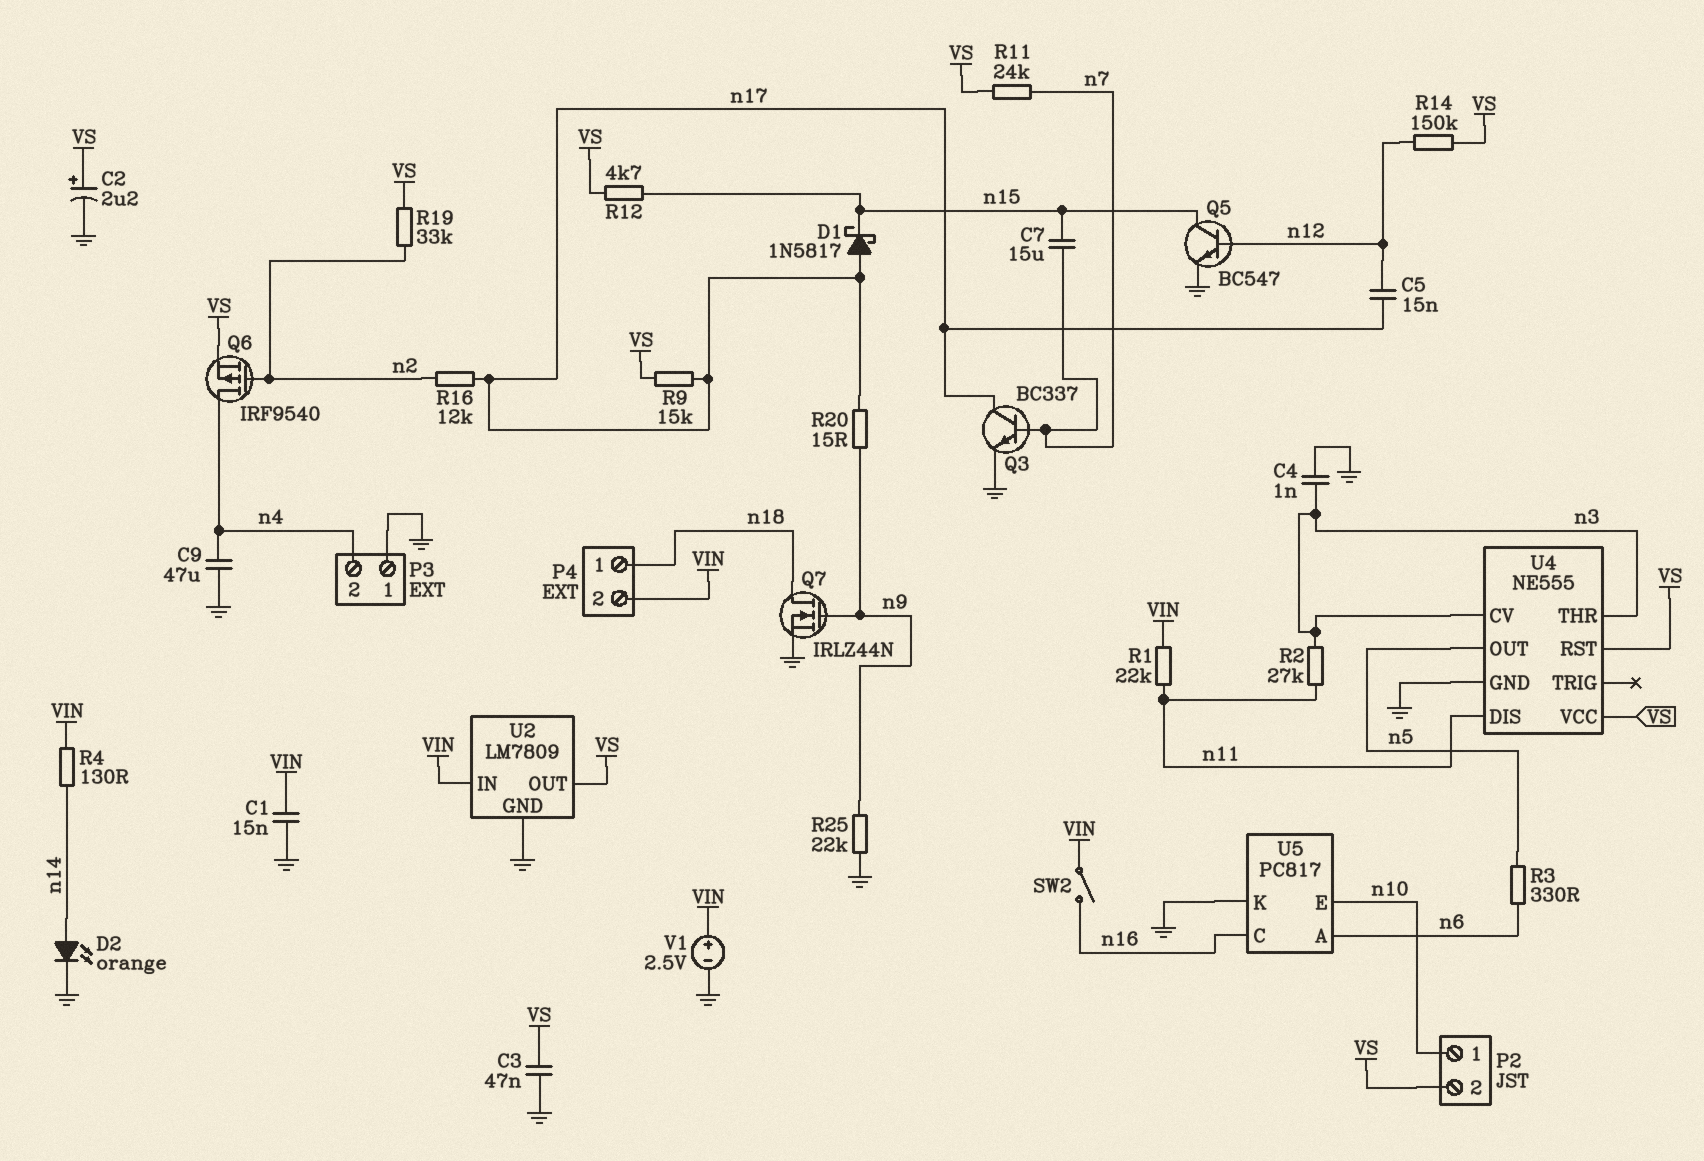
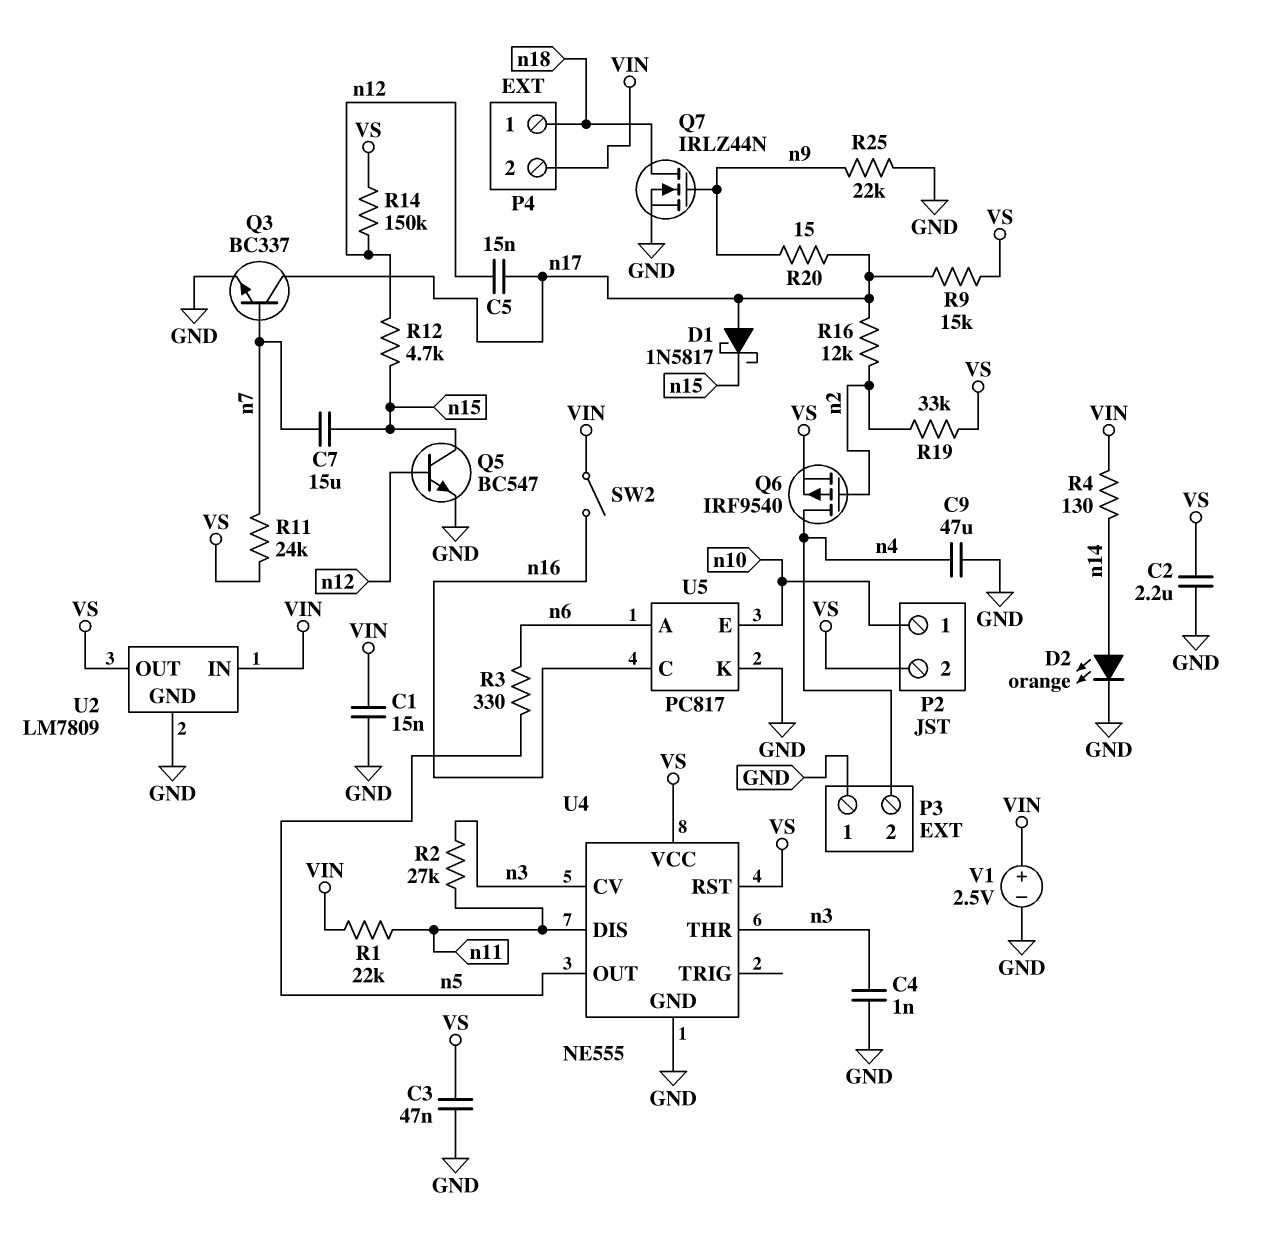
C2: 2.2uF (plus VS, minus GND) -> 2.2uF (GND, VS)
R12: 4.7k (VS, n15) -> 4.7k (n12, n15)

